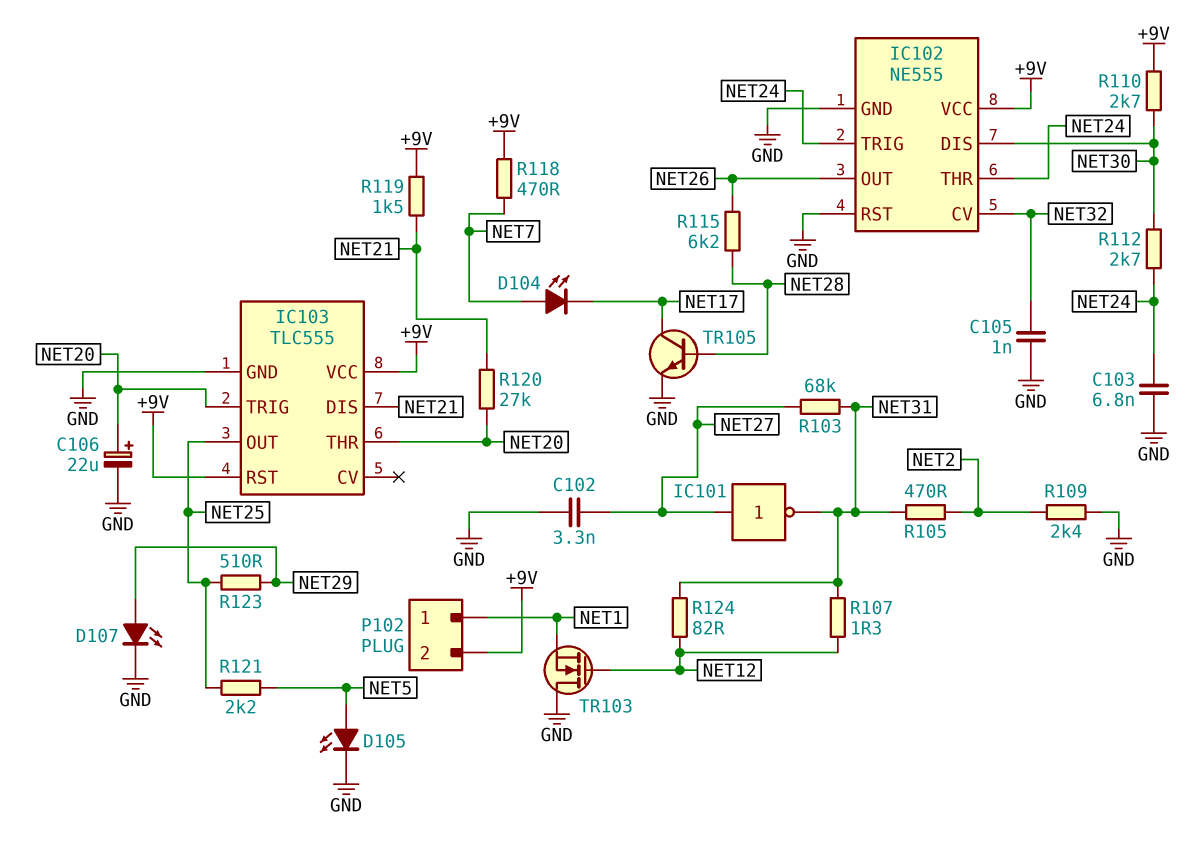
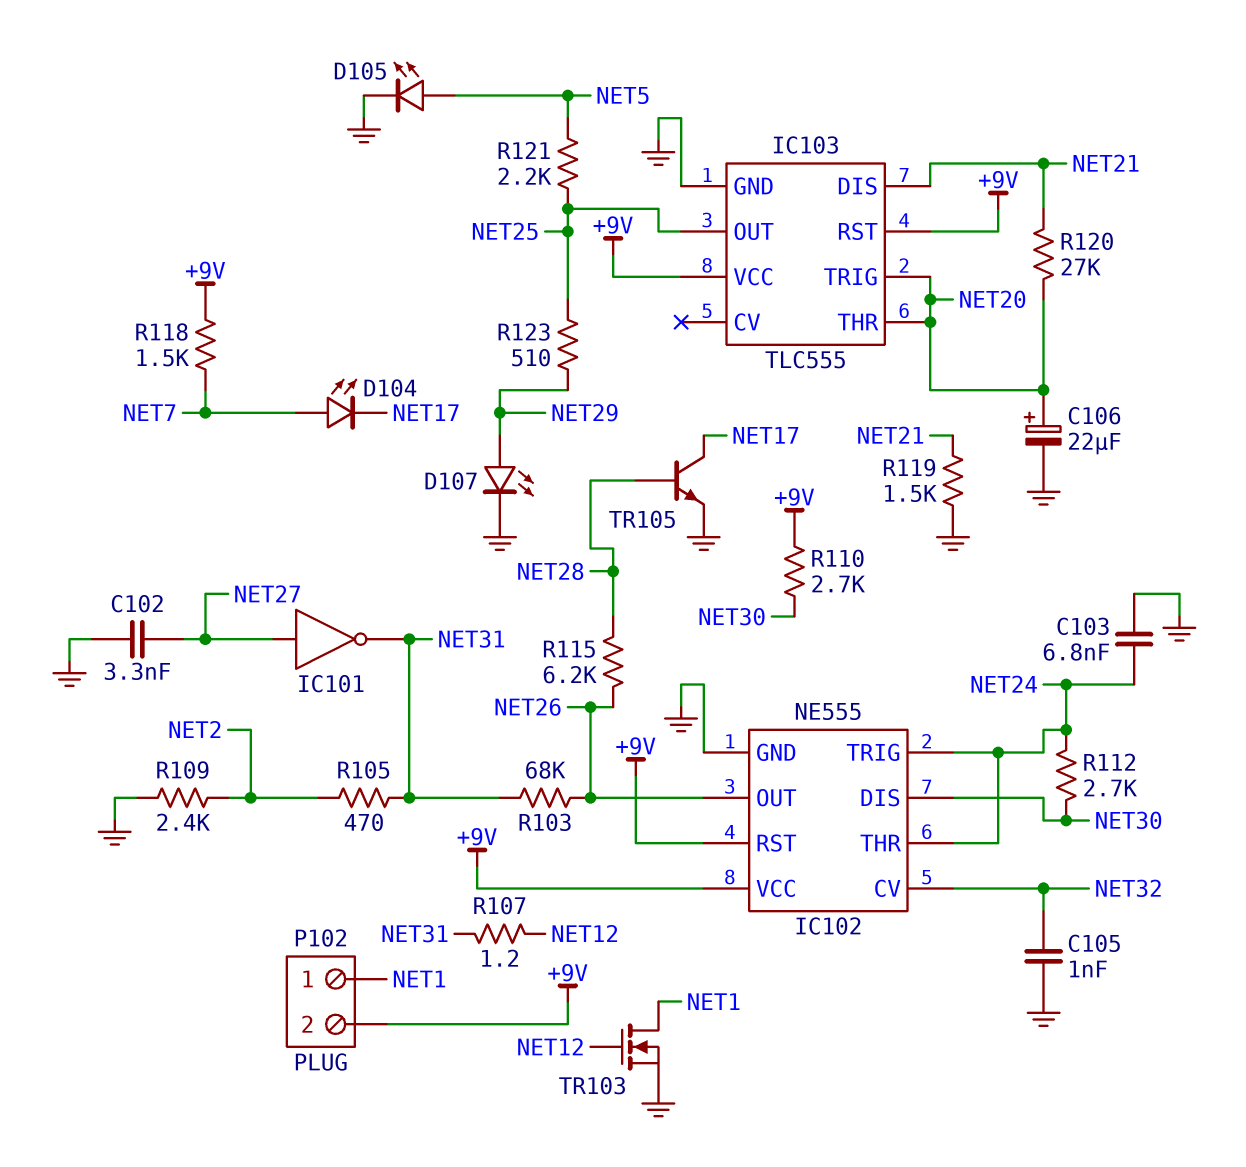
IC102 pin RST: GND -> +9V
R103: 68k (NET27, NET31) -> 68k (NET26, NET31)
R107: 1.3 (NET12, NET31) -> 1.2 (NET12, NET31)
R118: 470 (+9V, NET7) -> 1.5k (+9V, NET7)
R119: 1.5k (+9V, NET21) -> 1.5k (GND, NET21)
R124: 82 (NET12, NET31) -> none
TR103: NMOS (G NET12, D GND, S NET1) -> NMOS (G NET12, D NET1, S GND)

